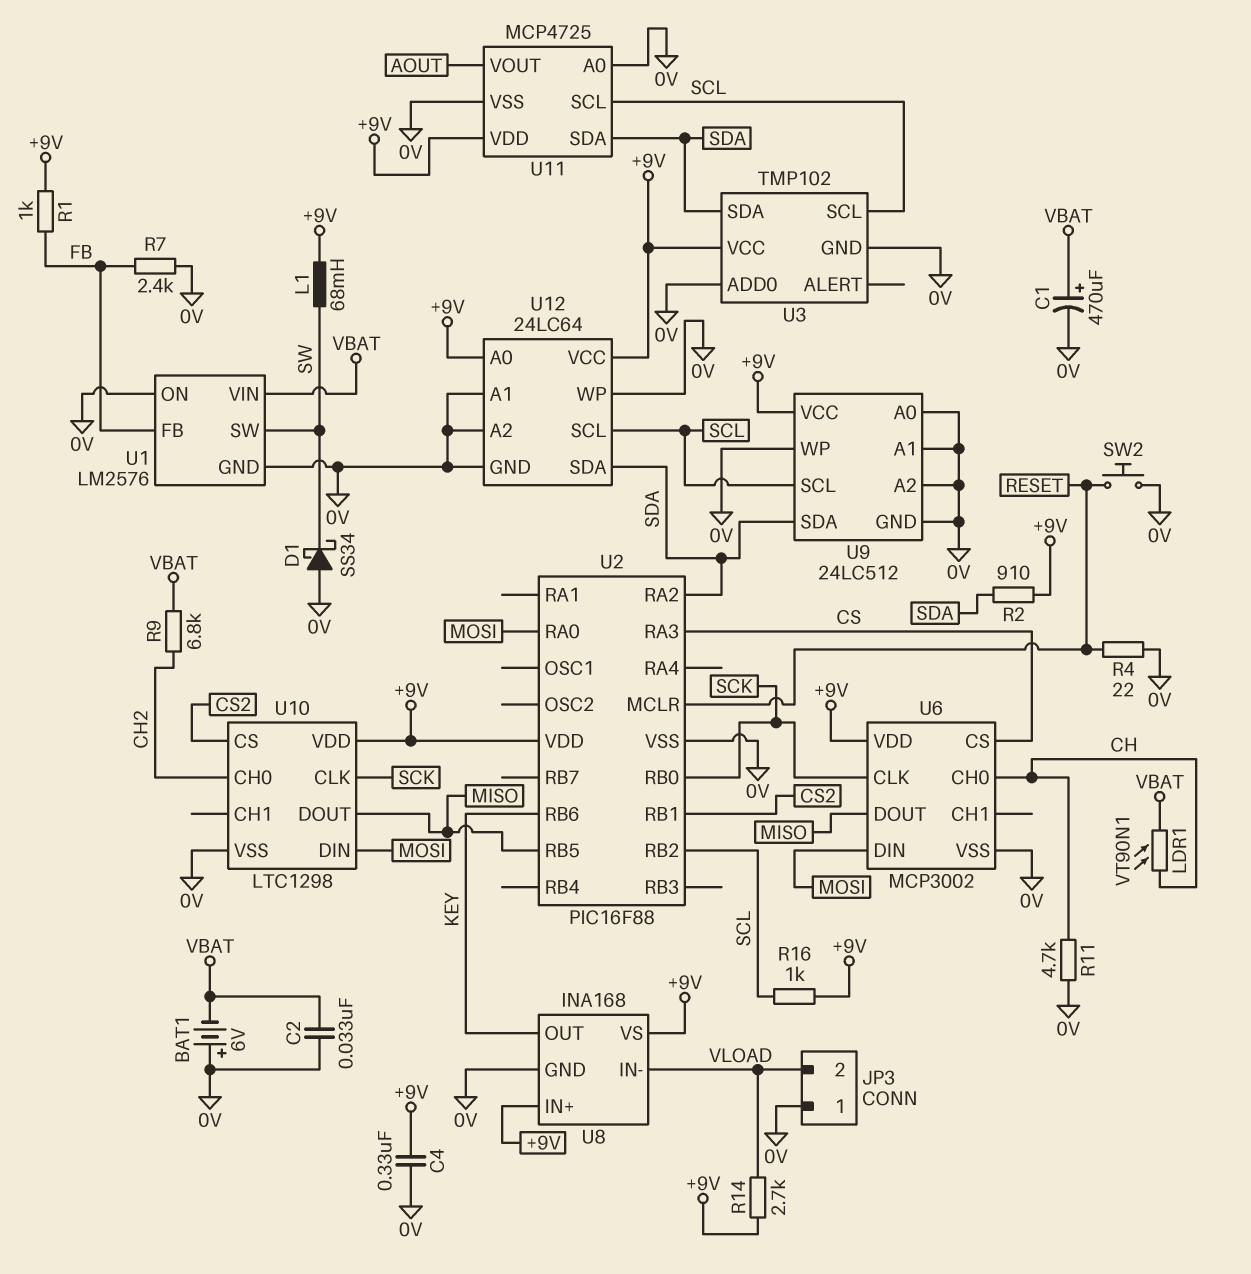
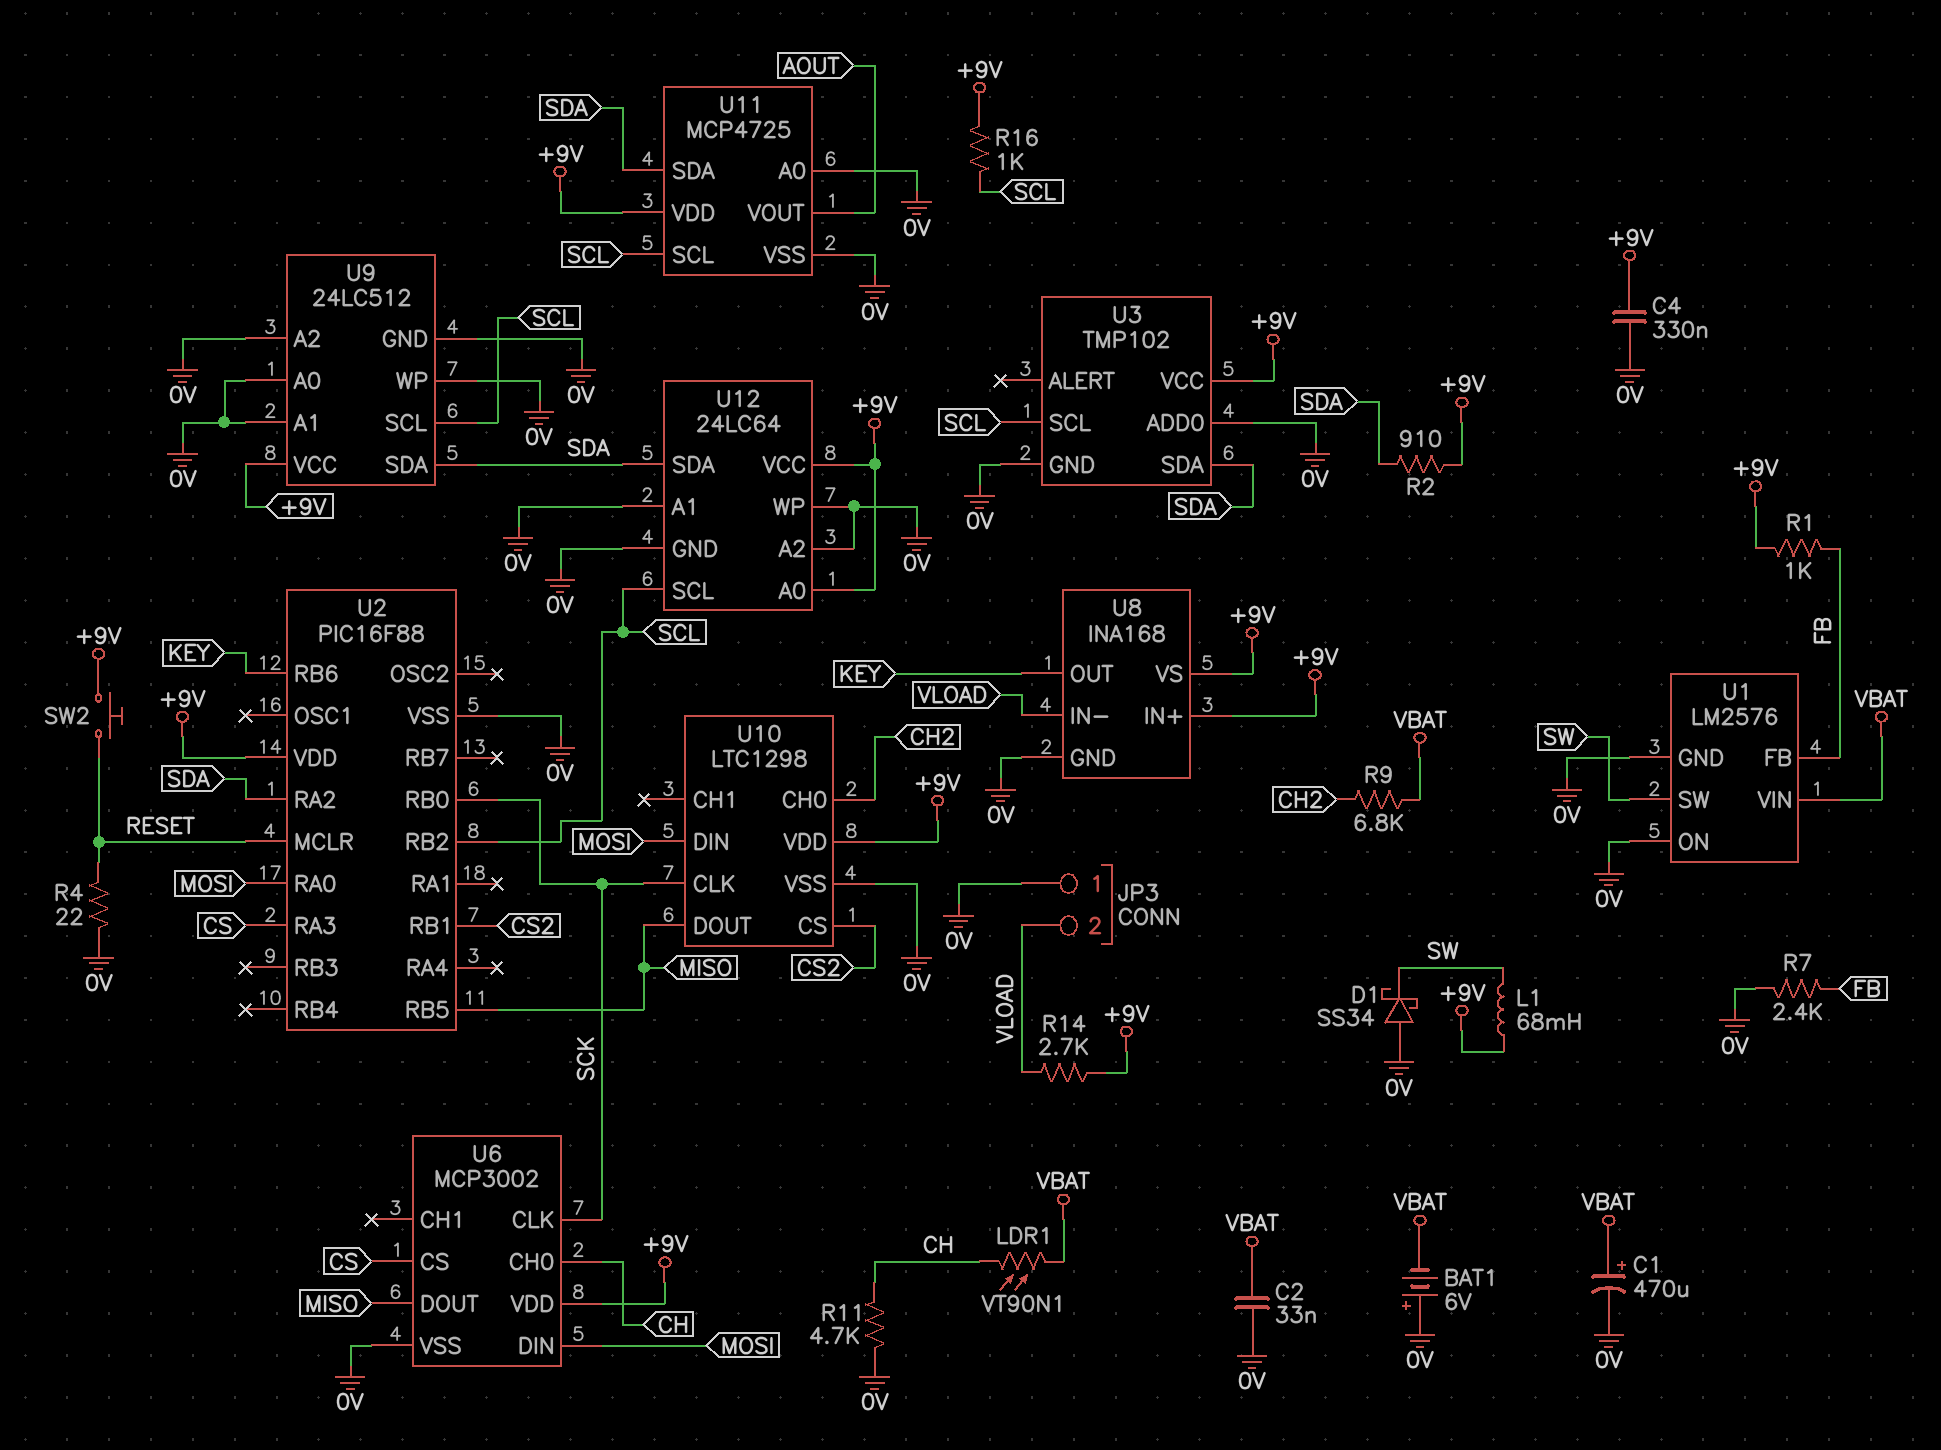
SW2: button (0V, RESET) -> button (+9V, RESET)

